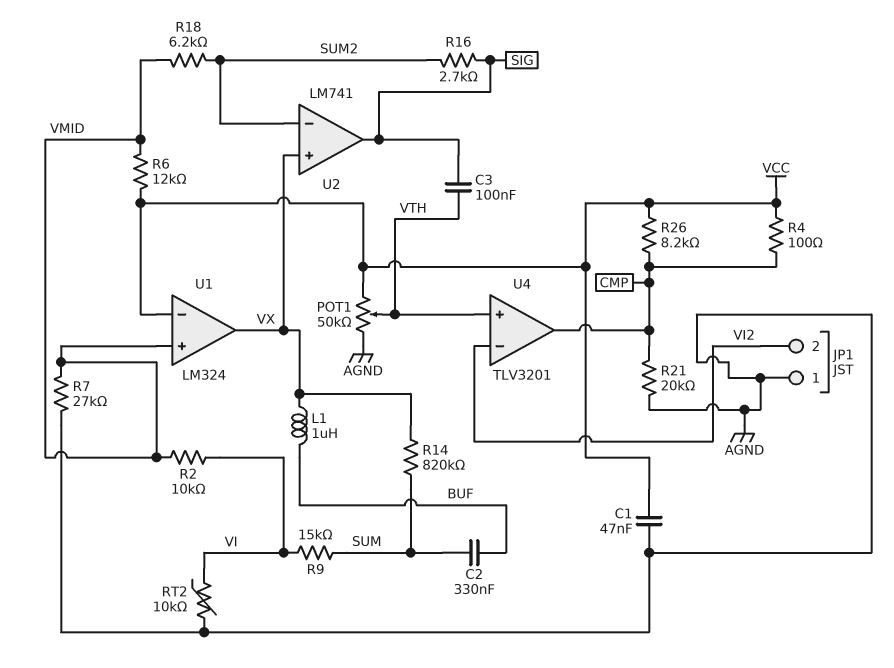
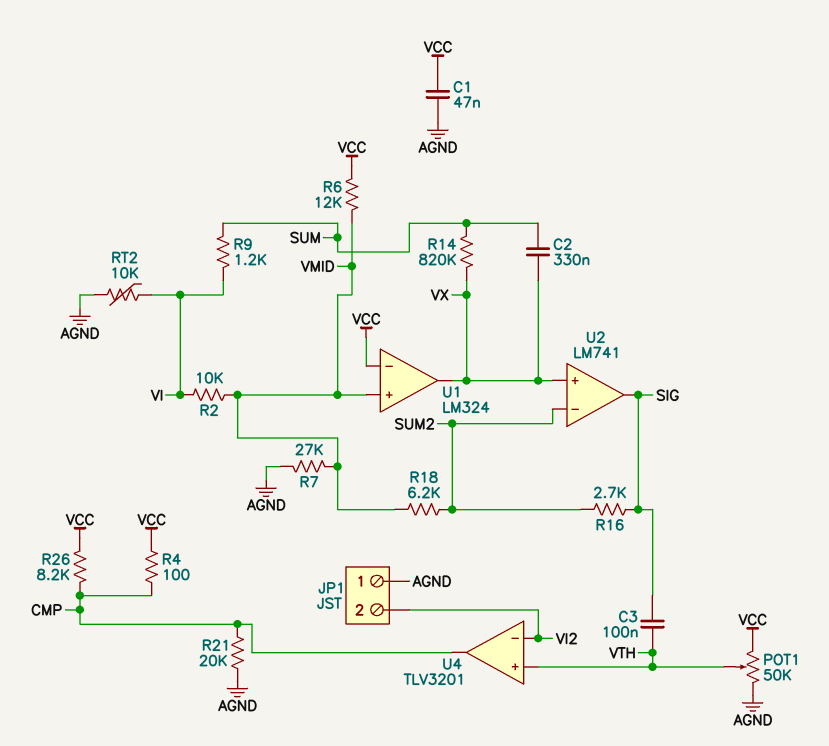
C2: 330nF (BUF, SUM) -> 330nF (SUM, VX)
L1: 1uH (BUF, VX) -> none
R9: 15k (SUM, VI) -> 1.2k (SUM, VI)

